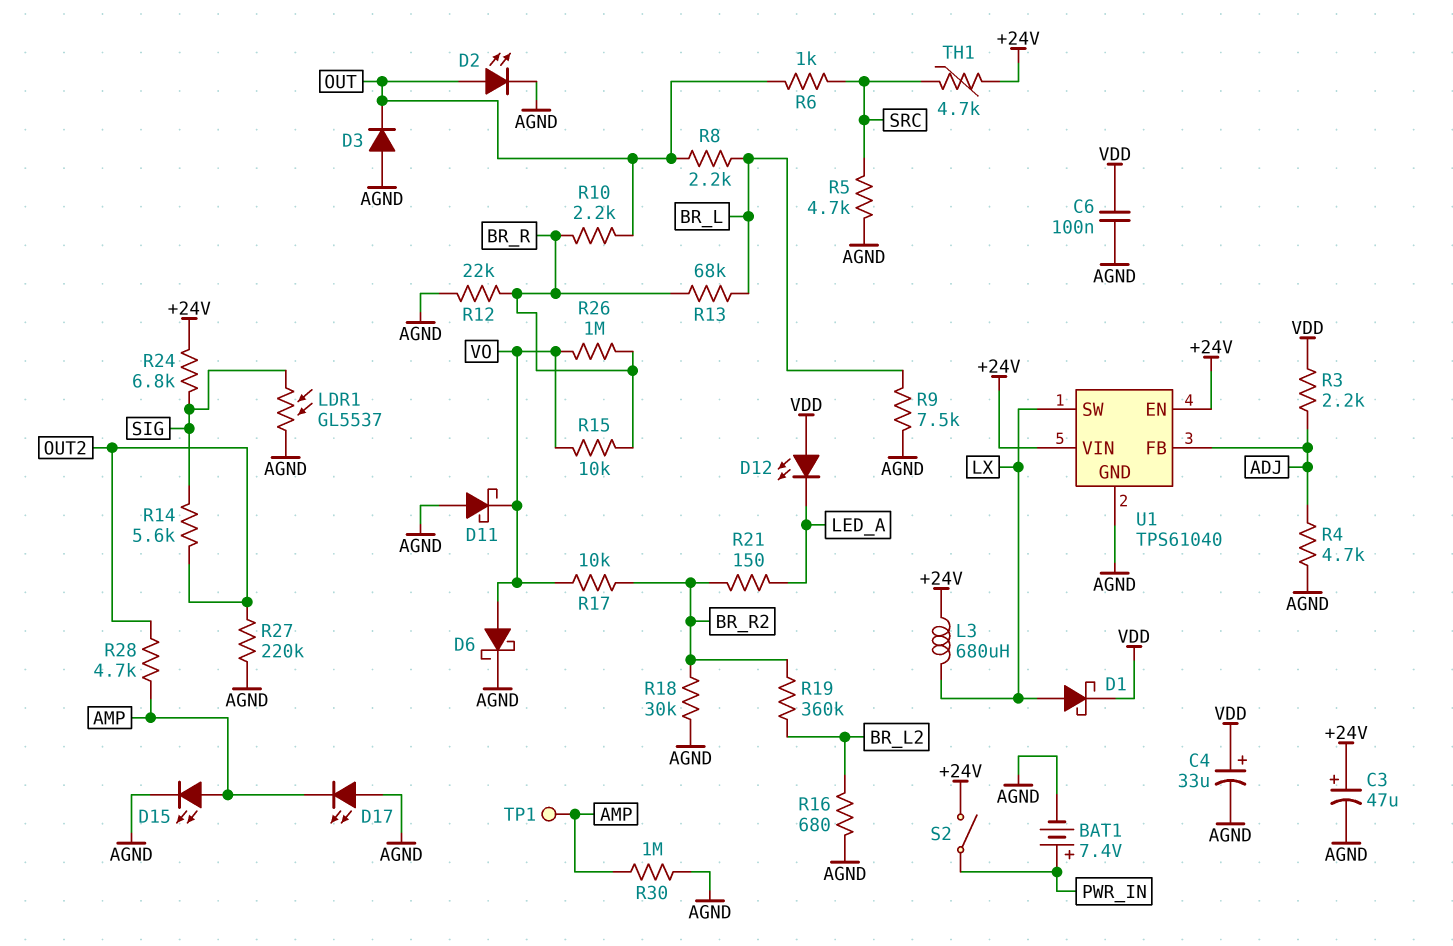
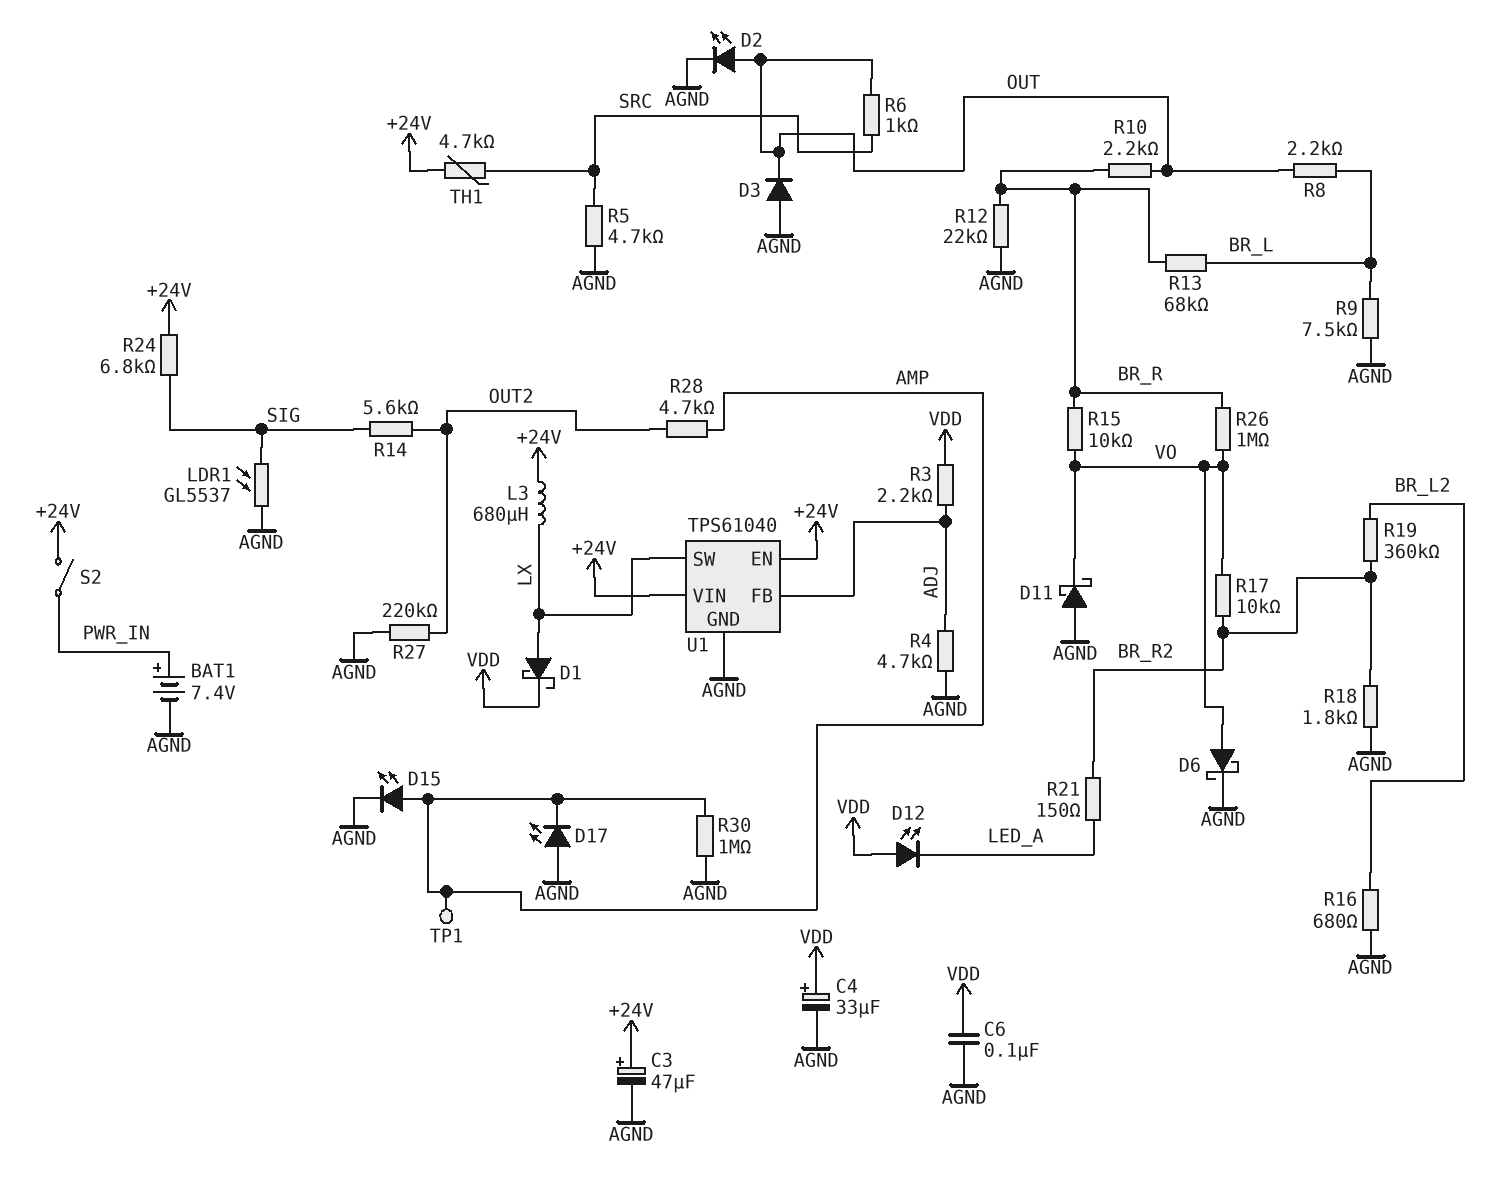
R18: 30k (AGND, BR_R2) -> 1.8k (AGND, BR_R2)

